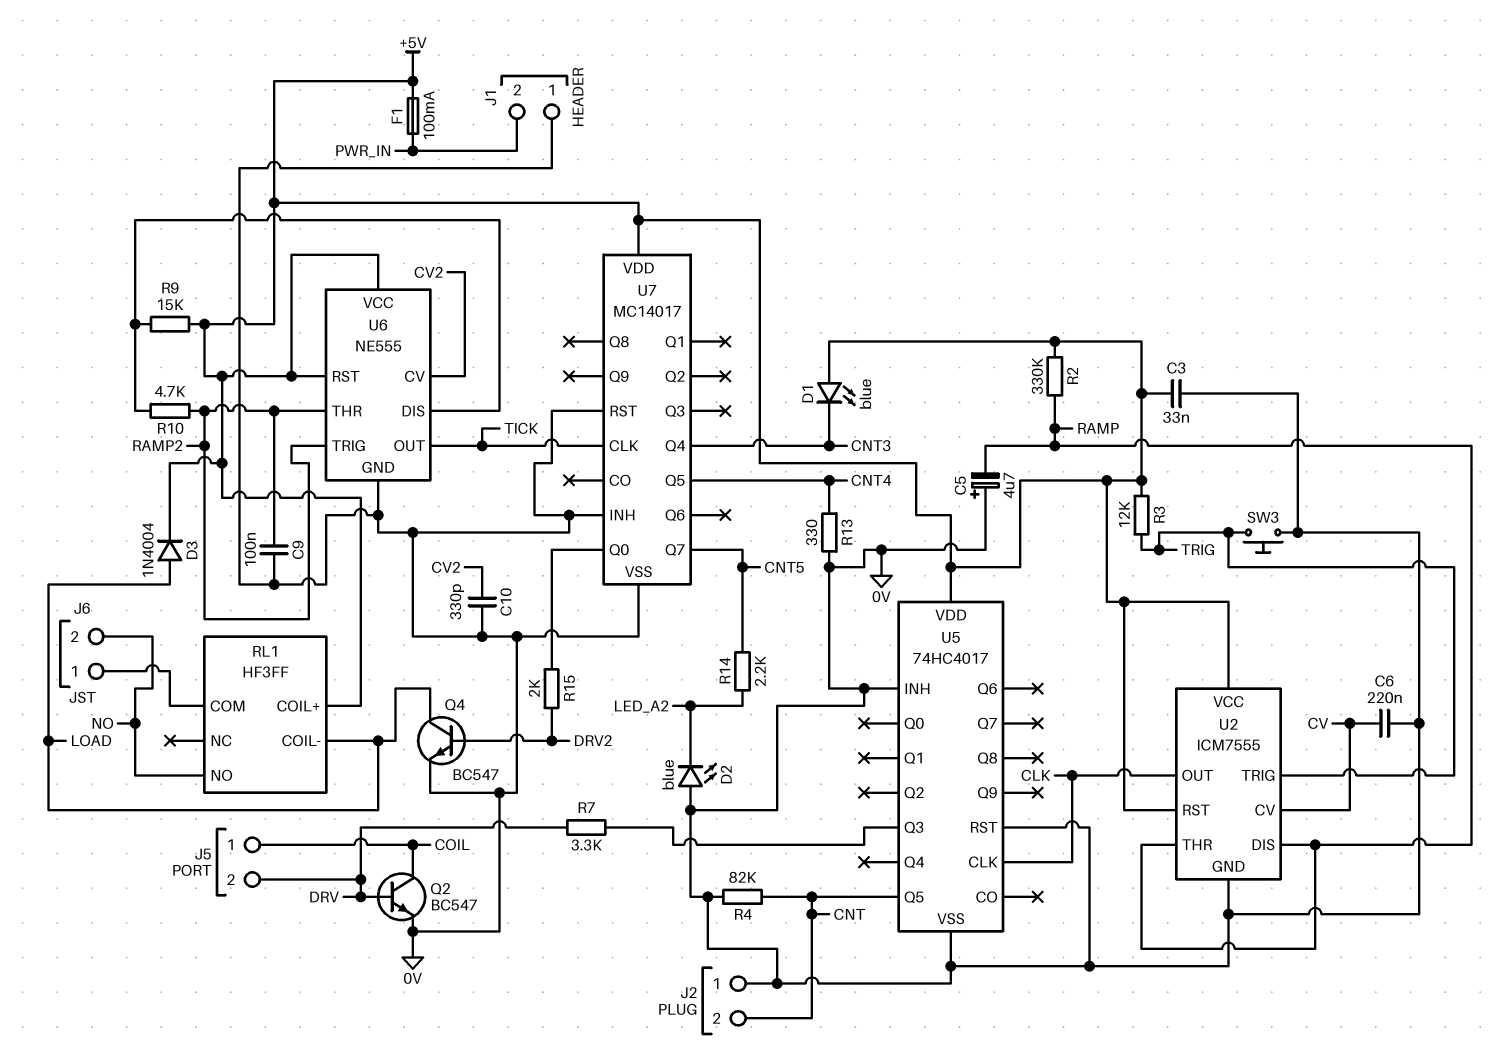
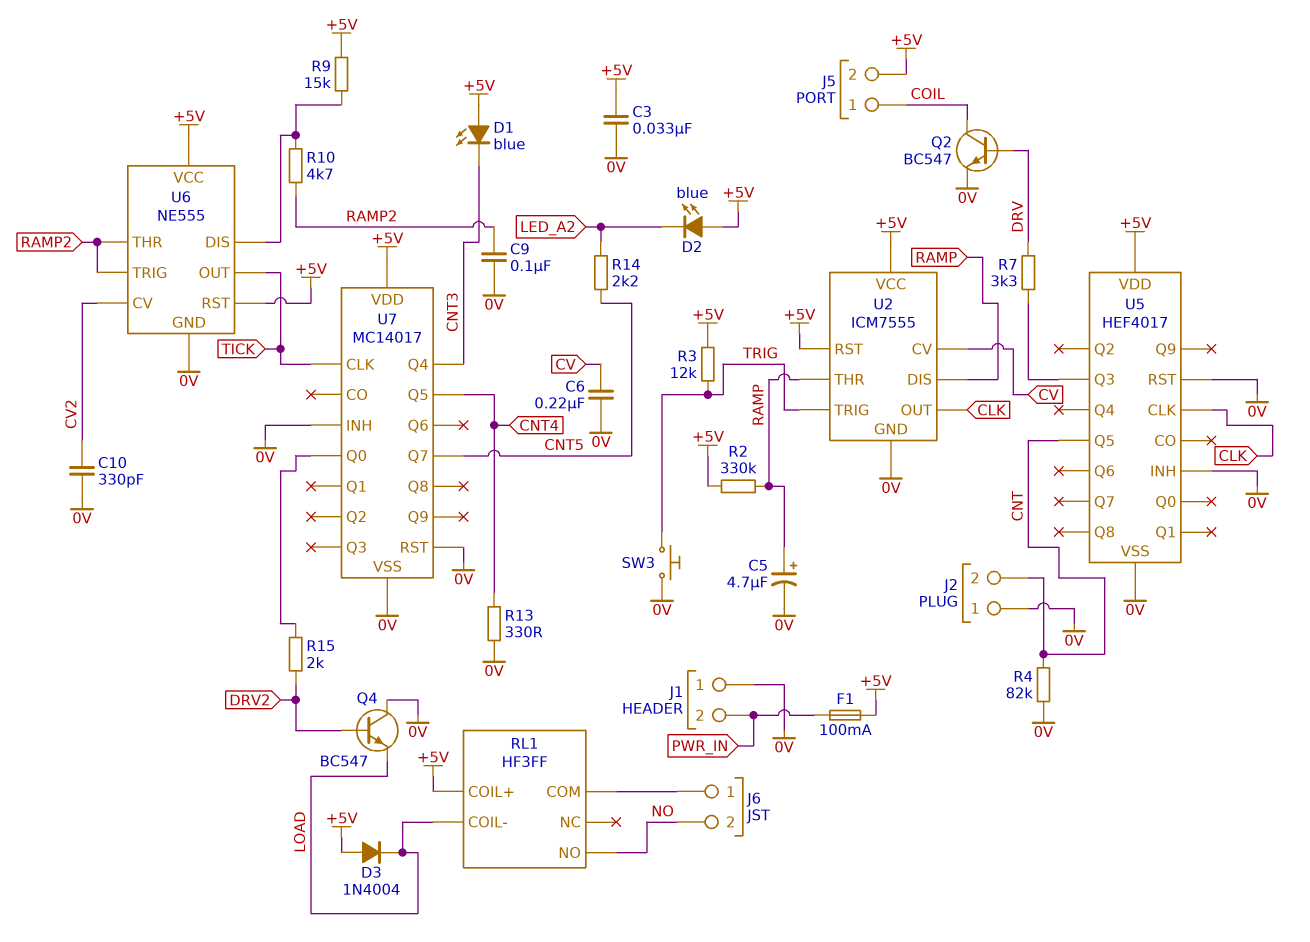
C5: 4.7uF (plus 0V, minus RAMP) -> 4.7uF (plus RAMP, minus 0V)
D2: LED blue (A 0V, K LED_A2) -> LED blue (A +5V, K LED_A2)
D3: diode 1N4004 (A LOAD, K +5V) -> diode 1N4004 (A +5V, K LOAD)
J5 pin 2: DRV -> +5V
Q4: NPN BC547 (B DRV2, C LOAD, E 0V) -> NPN BC547 (B DRV2, C 0V, E LOAD)
U5: 74HC4017 -> HEF4017

